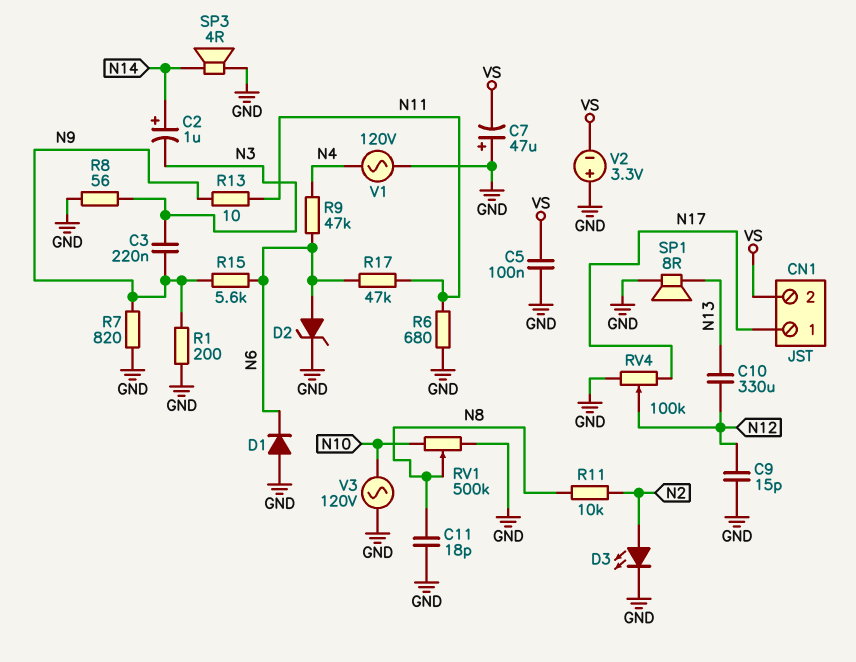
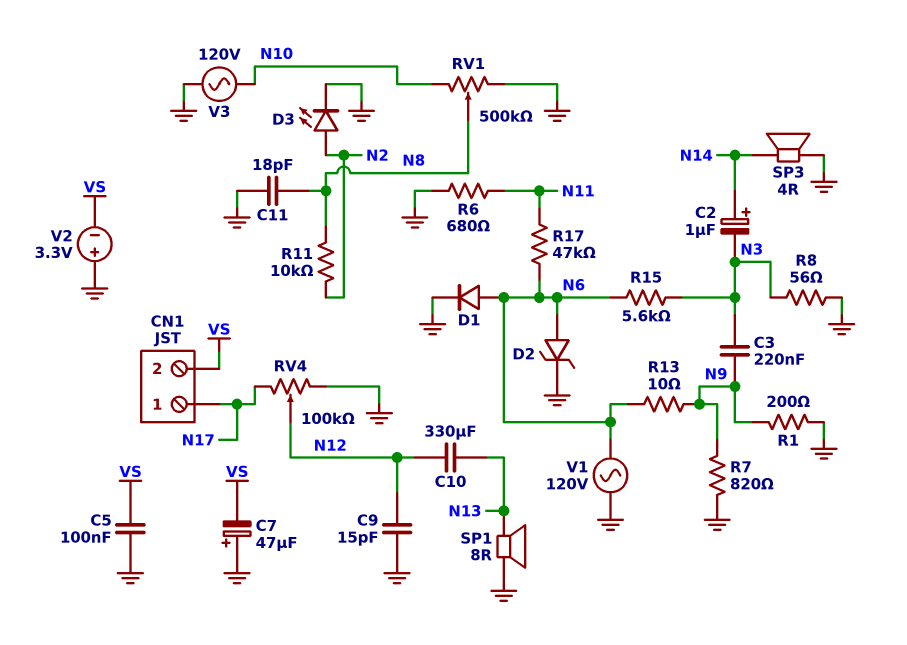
D1: diode (A GND, K N6) -> diode (A N6, K GND)
R9: 47k (N4, N6) -> none
R13: 10 (N9, N11) -> 10 (N6, N9)
R15: 5.6k (N6, N9) -> 5.6k (N3, N6)
V1: AC 120V (GND, N4) -> AC 120V (GND, N6)

